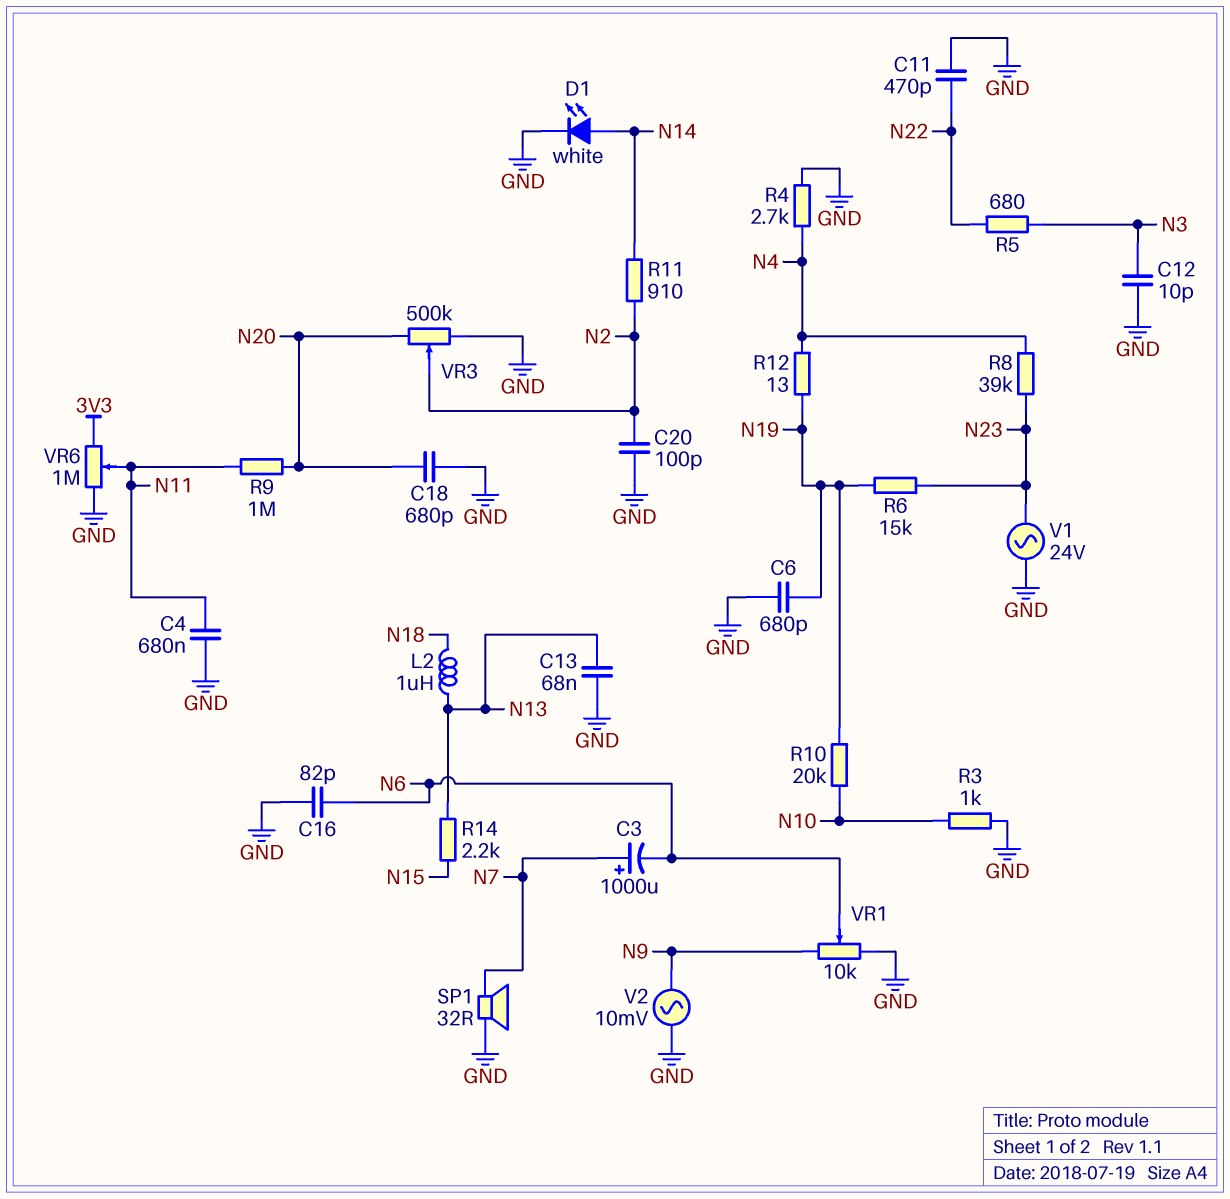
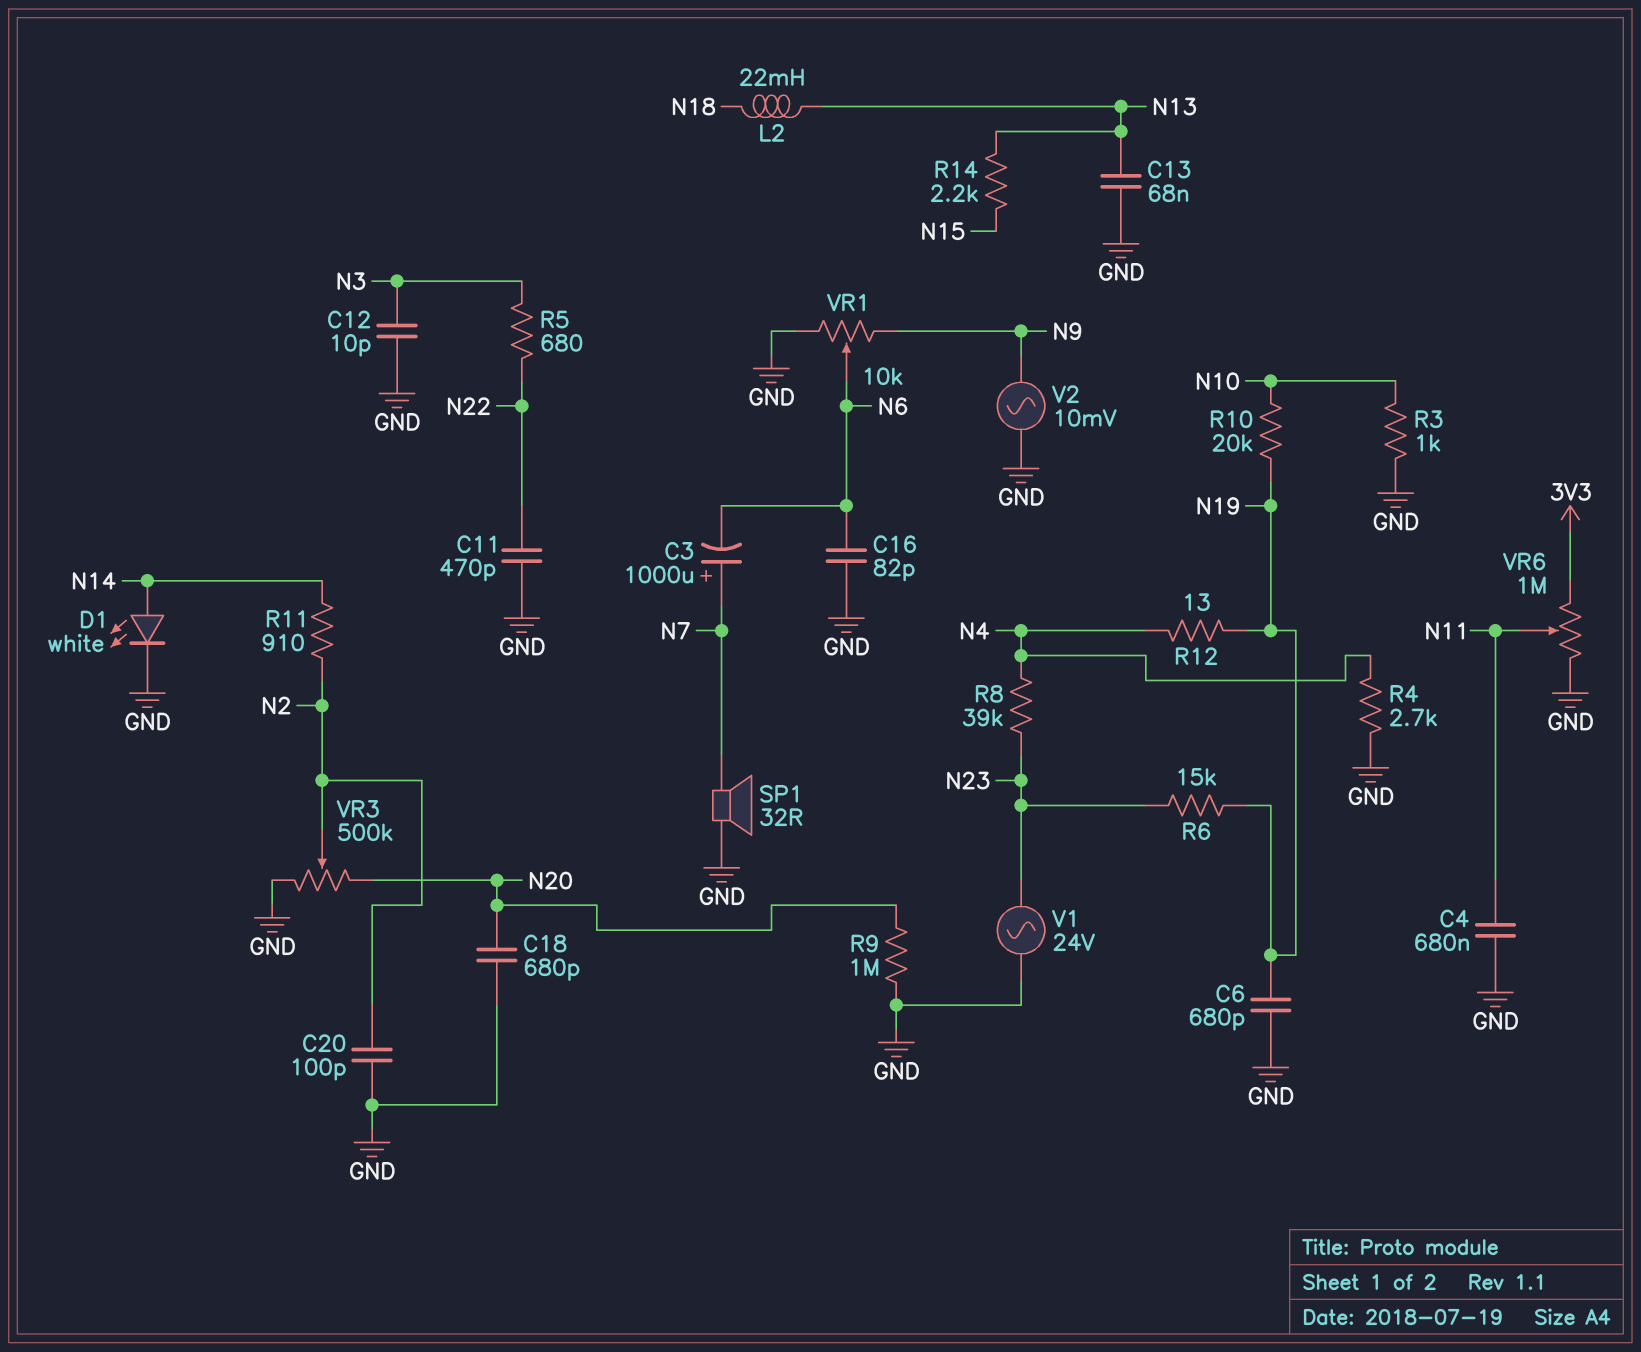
L2: 1uH (N13, N18) -> 22mH (N13, N18)
R9: 1M (N11, N20) -> 1M (GND, N20)

